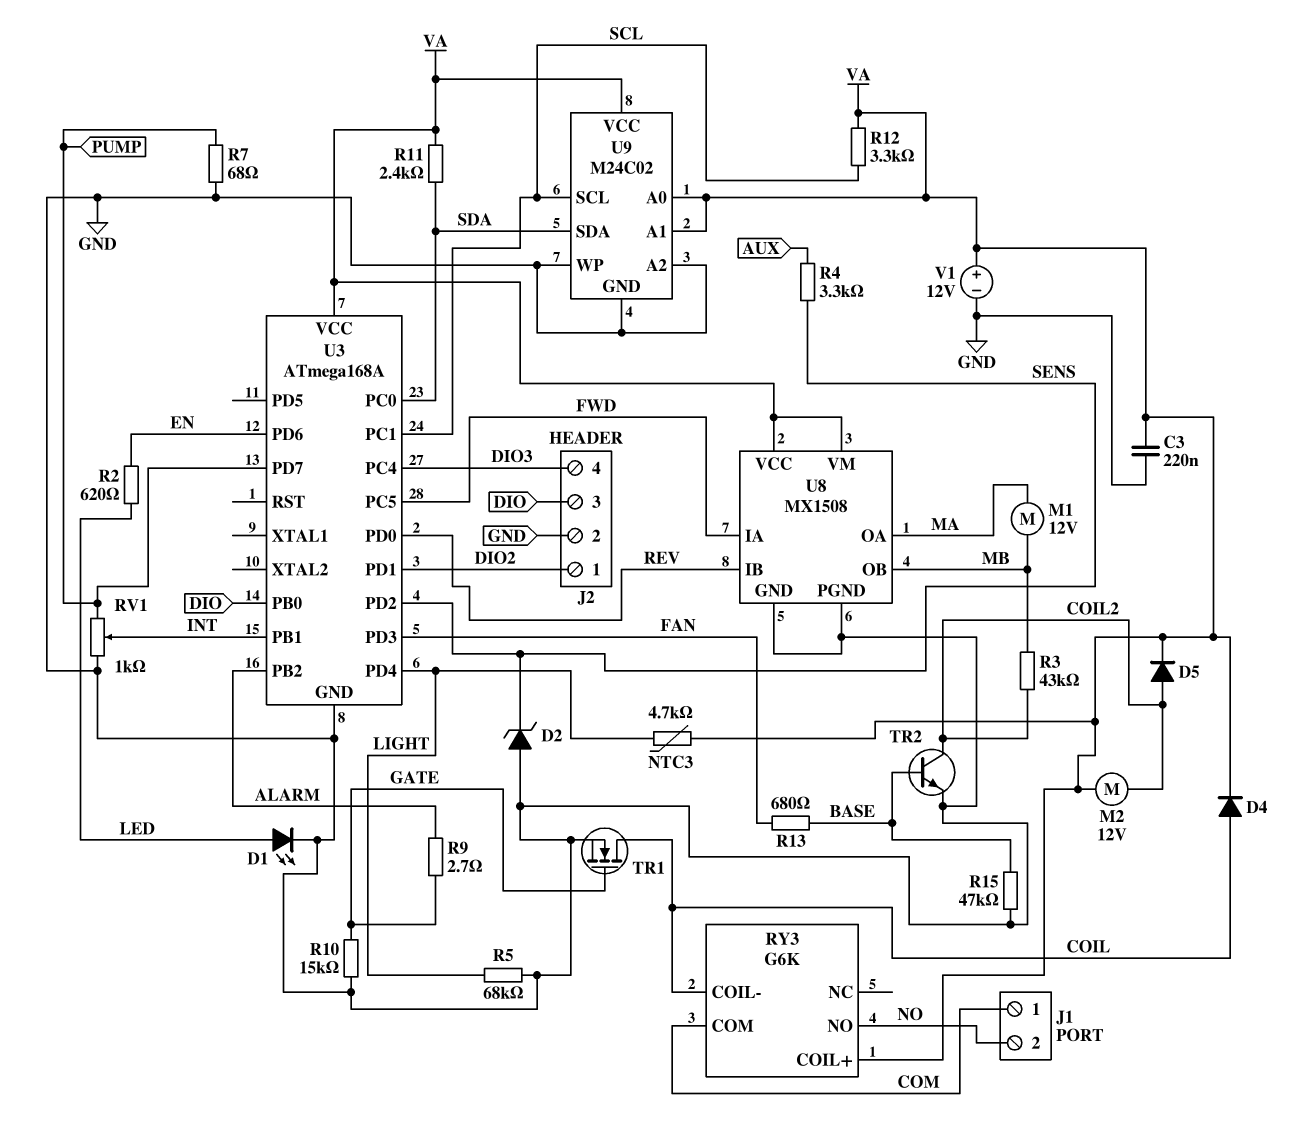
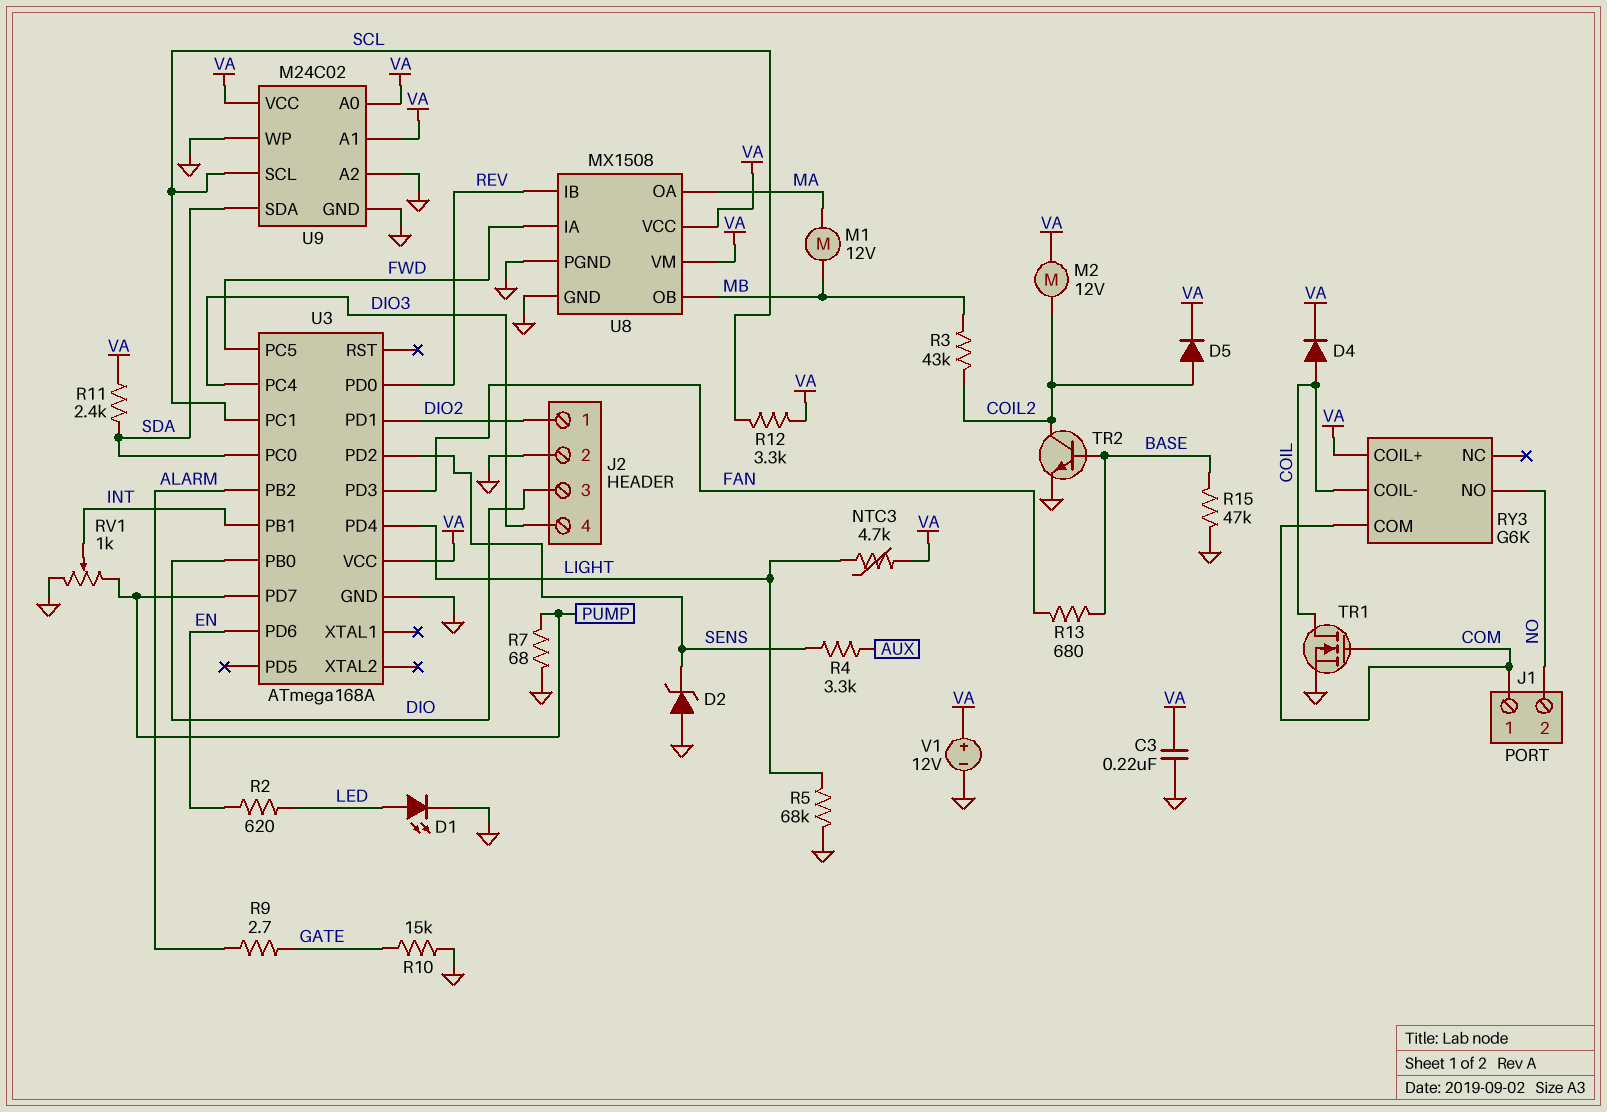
TR1: NMOS (G GATE, D COIL, S GND) -> NMOS (G COM, D COIL, S GND)

